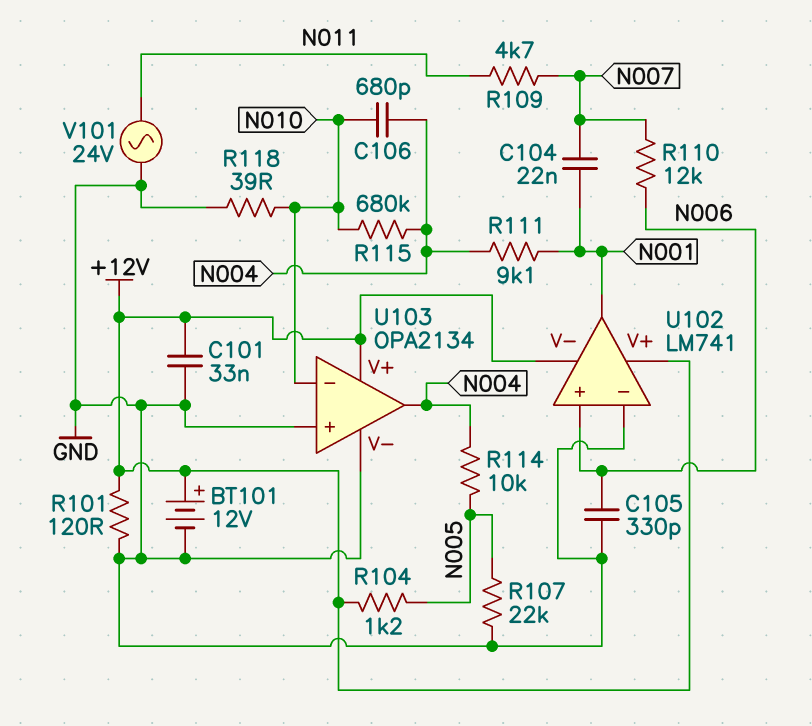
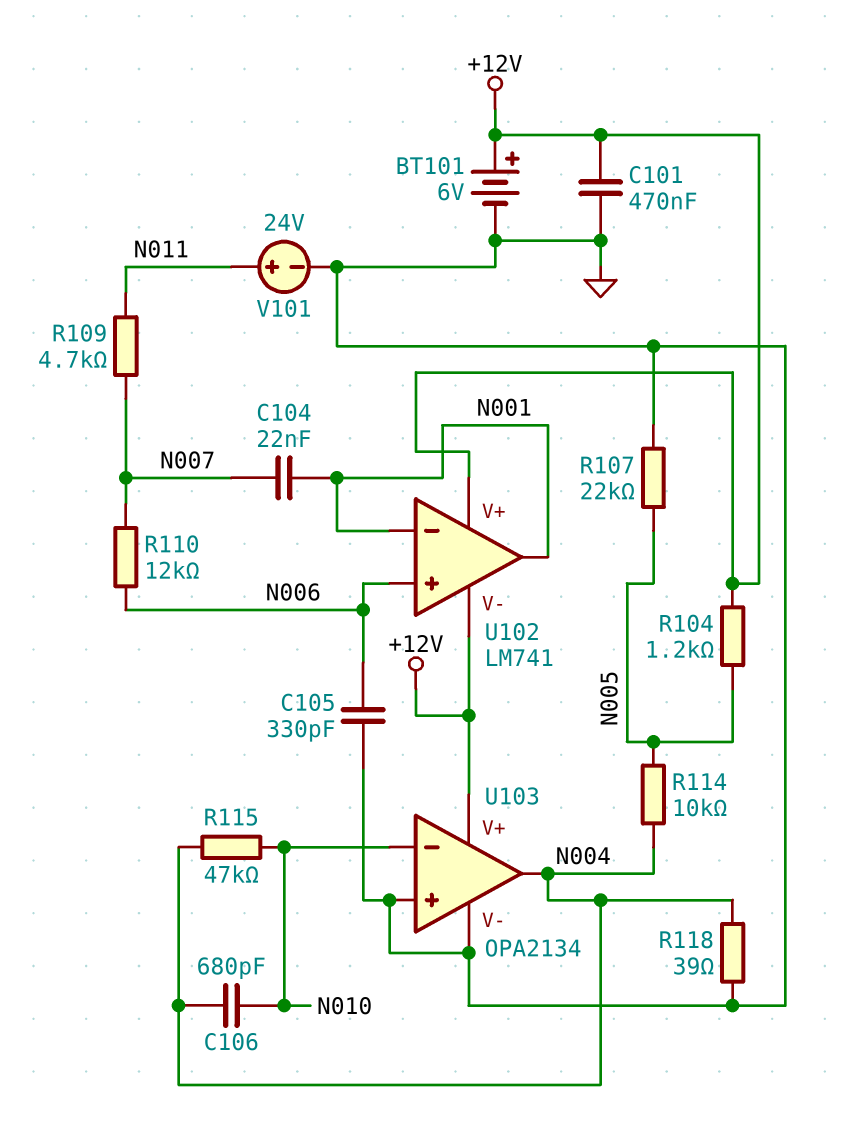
BT101: 12V (plus +12V, minus GND) -> 6V (plus +12V, minus GND)
C101: 33nF (+12V, GND) -> 470nF (+12V, GND)
R101: 120 (+12V, GND) -> none
R111: 9.1k (N001, N004) -> none
R115: 680k (N004, N010) -> 47k (N004, N010)
R118: 39 (GND, N010) -> 39 (GND, N004)
U102 pin in-: GND -> N001
V101: AC 24V (GND, N011) -> 24V (plus N011, minus GND)

